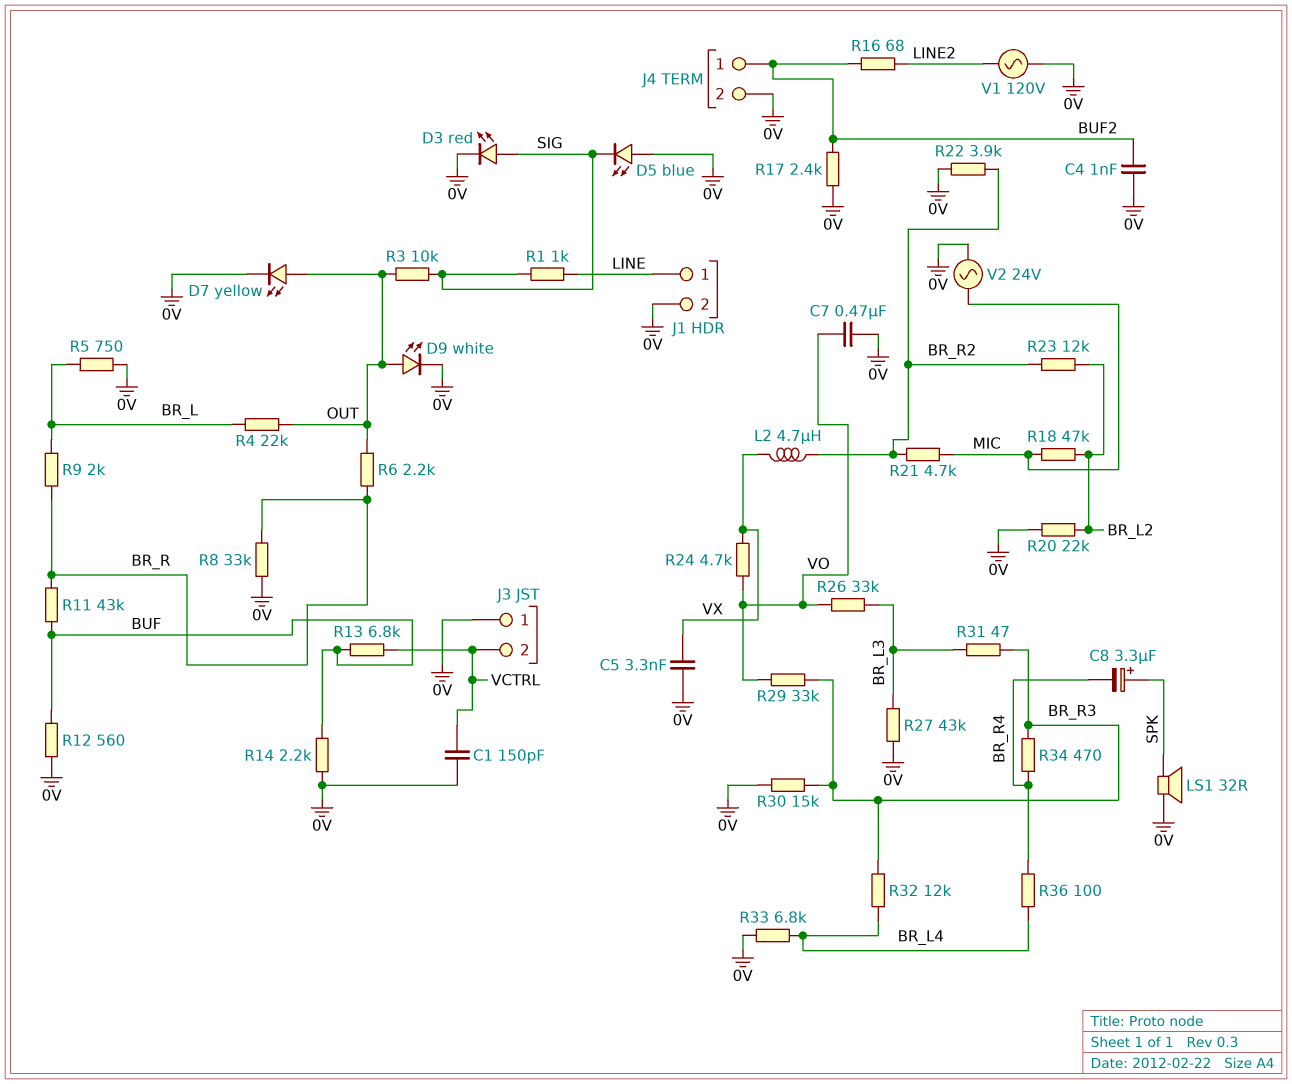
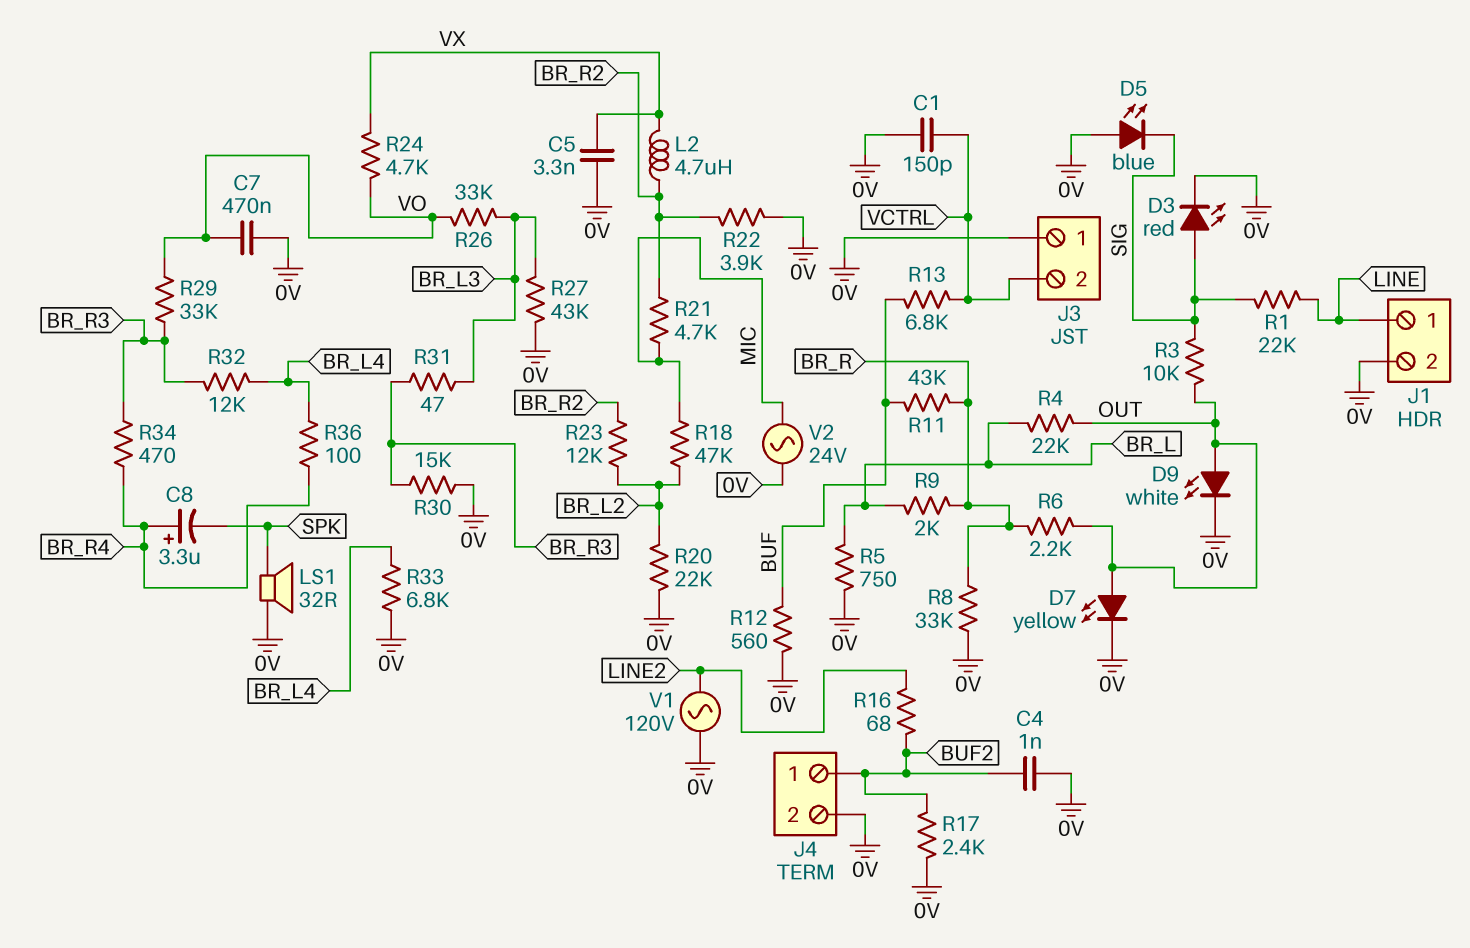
C8: 3.3uF (plus SPK, minus BR_R4) -> 3.3uF (plus BR_R4, minus SPK)
R1: 1k (LINE, SIG) -> 22k (LINE, SIG)
R14: 2.2k (0V, BUF) -> none

